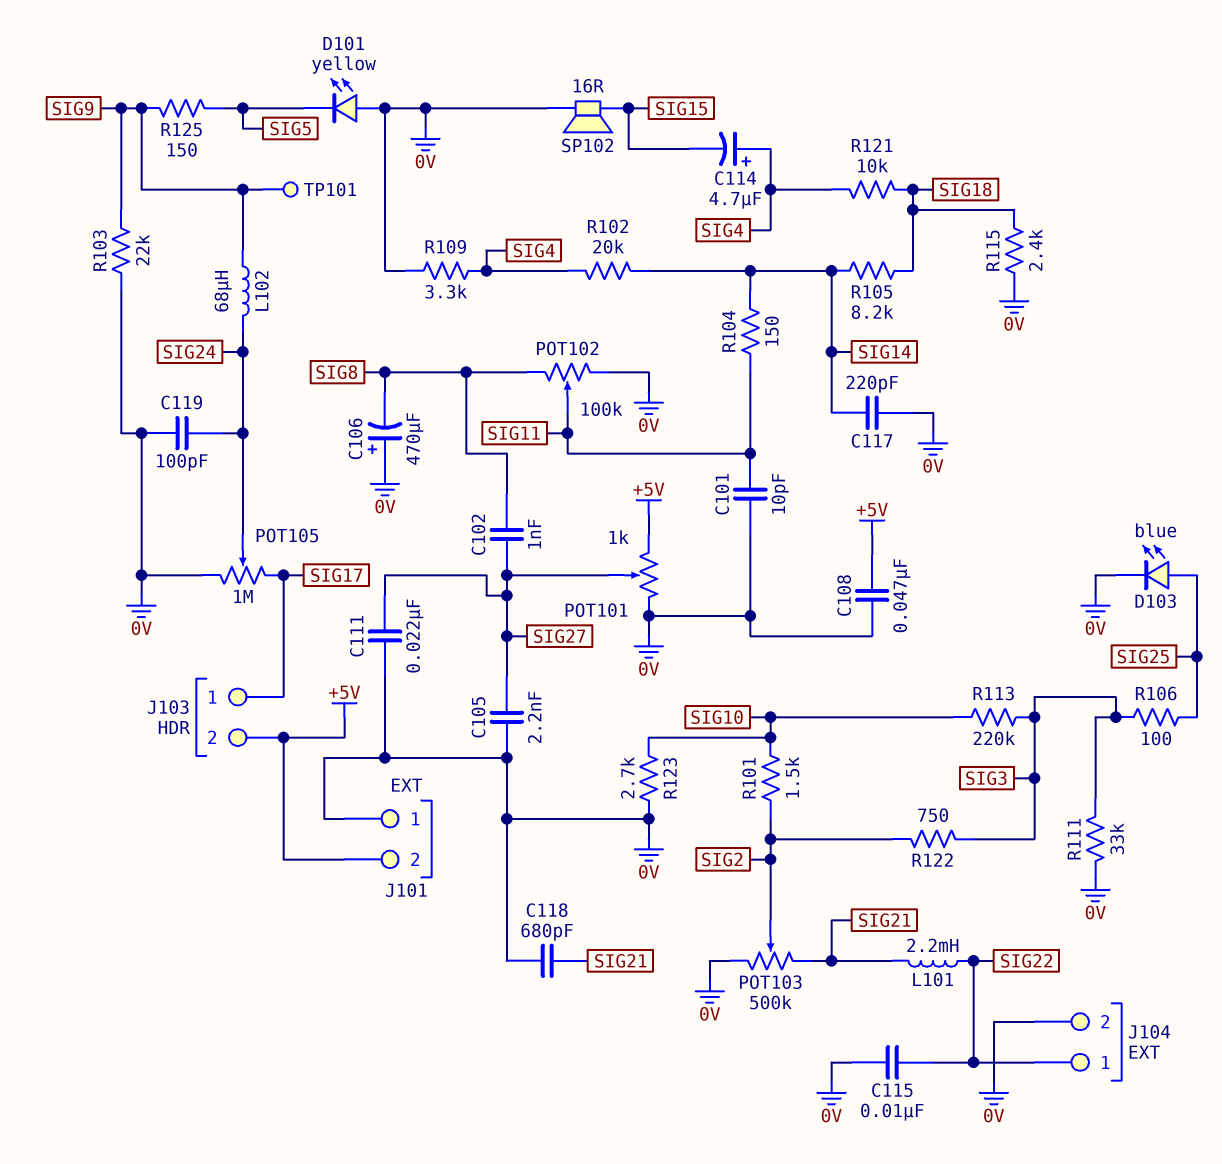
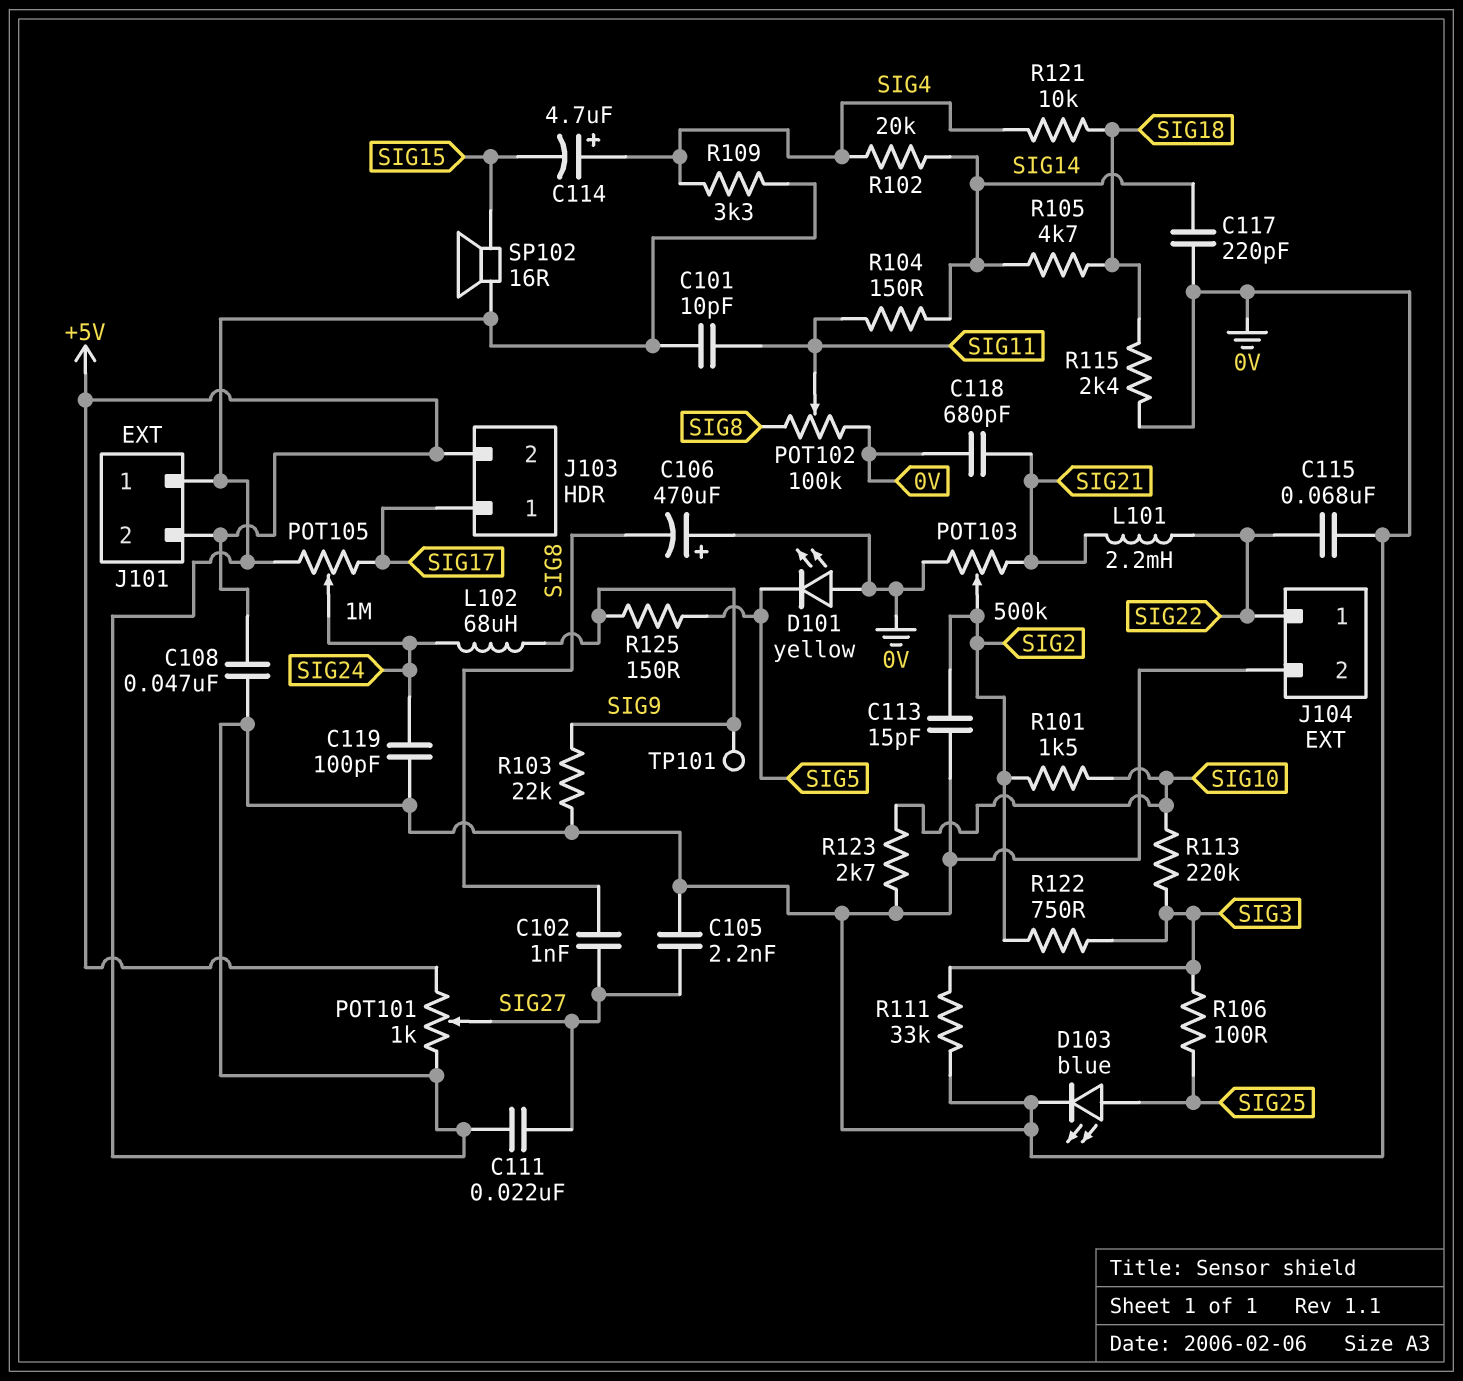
C113: none -> 15pF (0V, SIG2)
C115: 10nF (0V, SIG22) -> 68nF (0V, SIG22)
R105: 8.2k (SIG14, SIG18) -> 4.7k (SIG14, SIG18)

